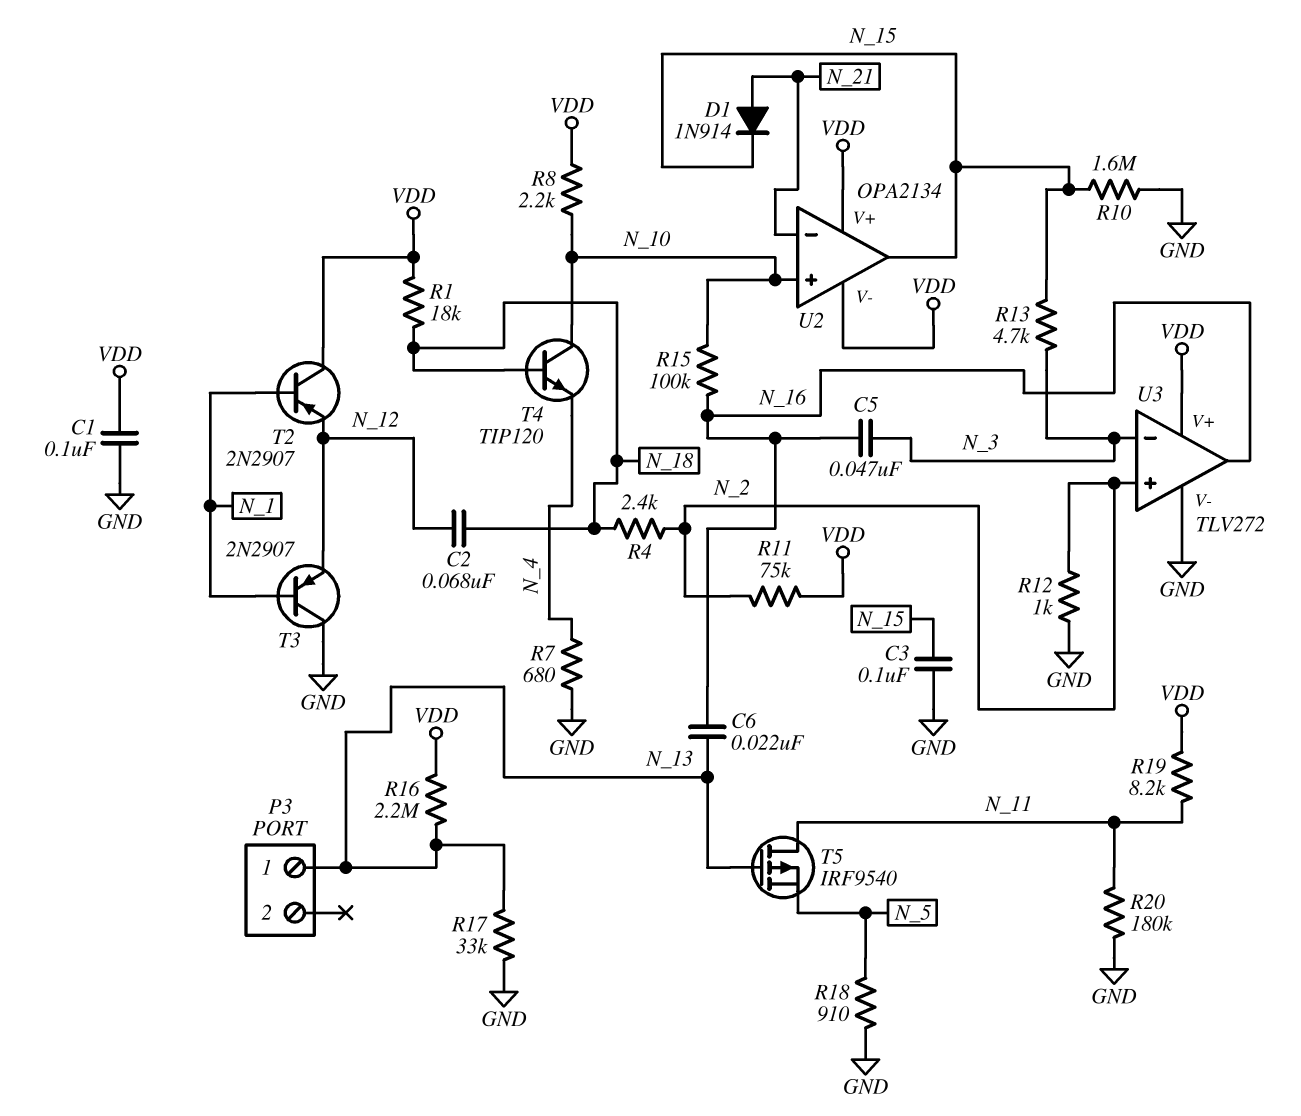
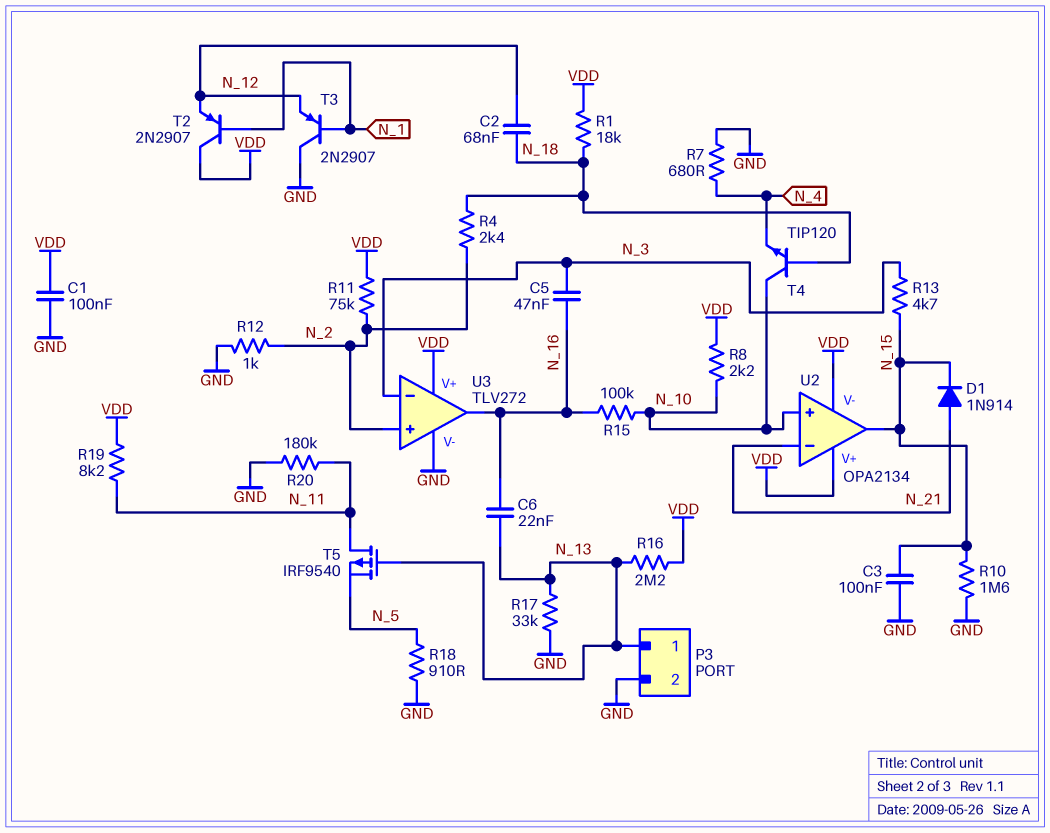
P3 pin 2: none -> GND

